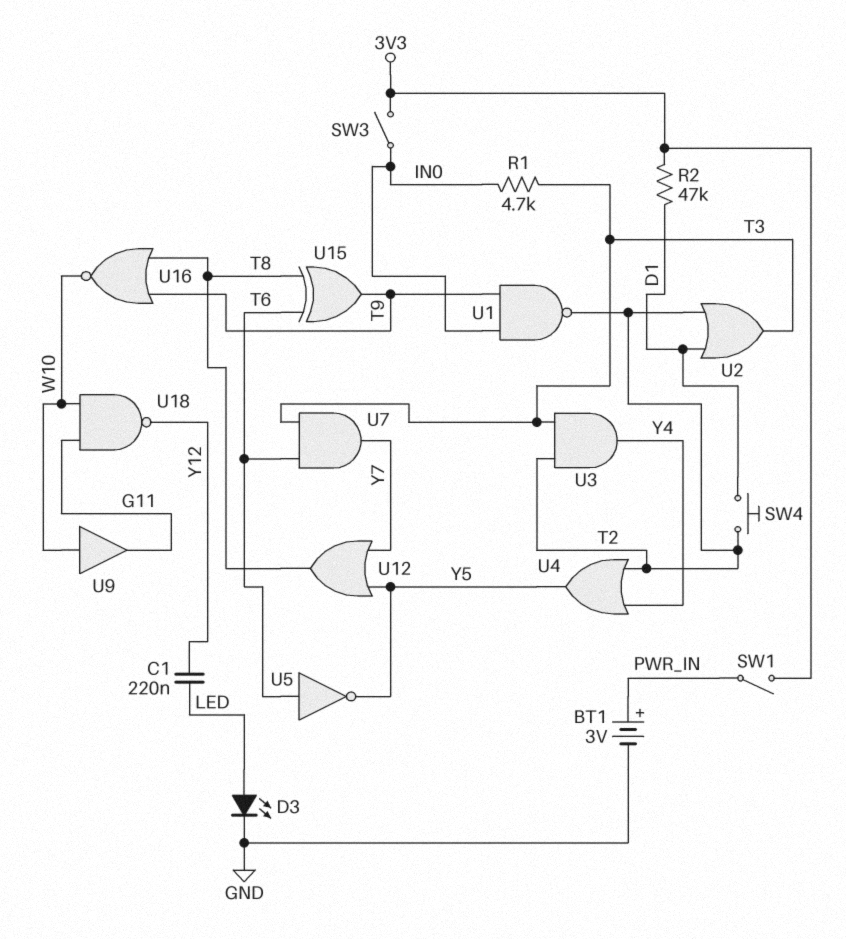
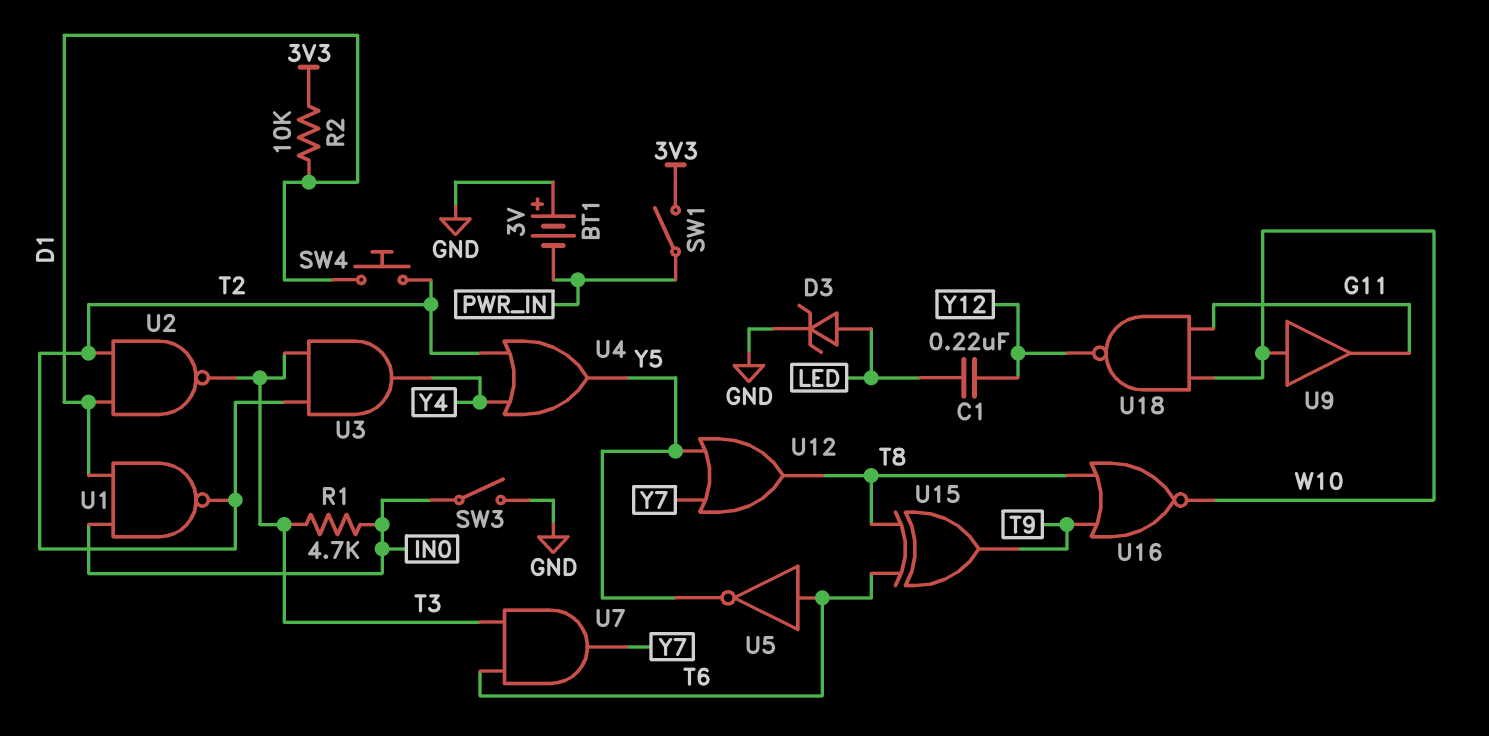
BT1: 3V (plus PWR_IN, minus GND) -> 3V (plus GND, minus PWR_IN)
D3: LED (A LED, K GND) -> zener (A LED, K GND)
R2: 47k (3V3, D1) -> 10k (3V3, D1)
SW3: switch (3V3, IN0) -> switch (GND, IN0)
U1: NAND (in IN0, in T9, out T2) -> NAND (in D1, in IN0, out T2)
U2: OR (in D1, in T2, out T3) -> NAND (in D1, in T2, out T3)

